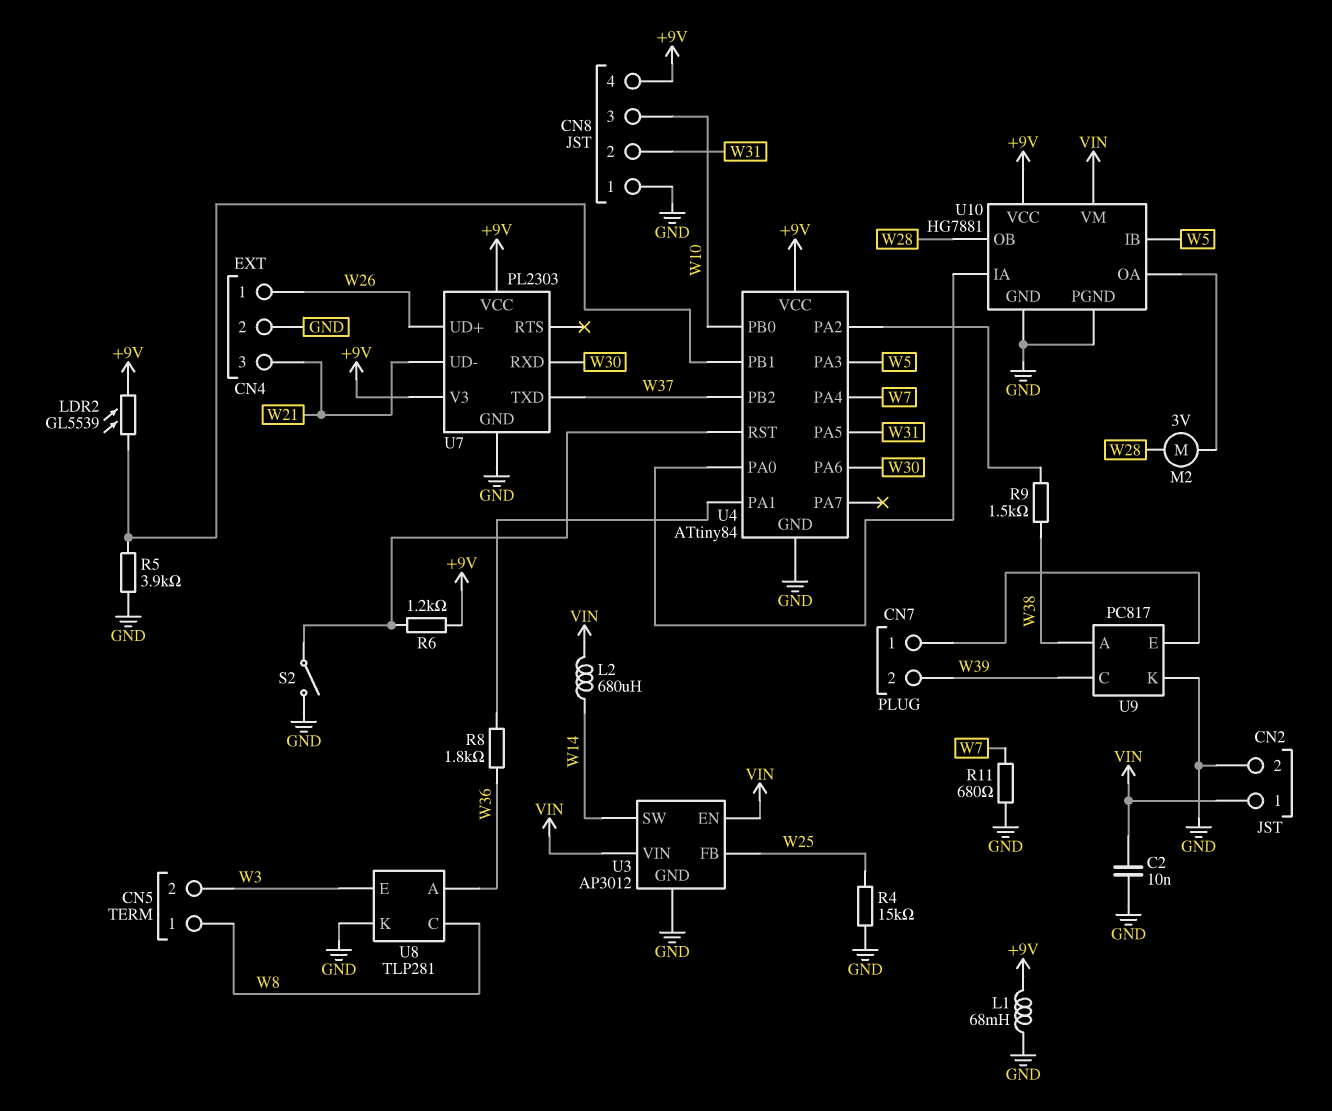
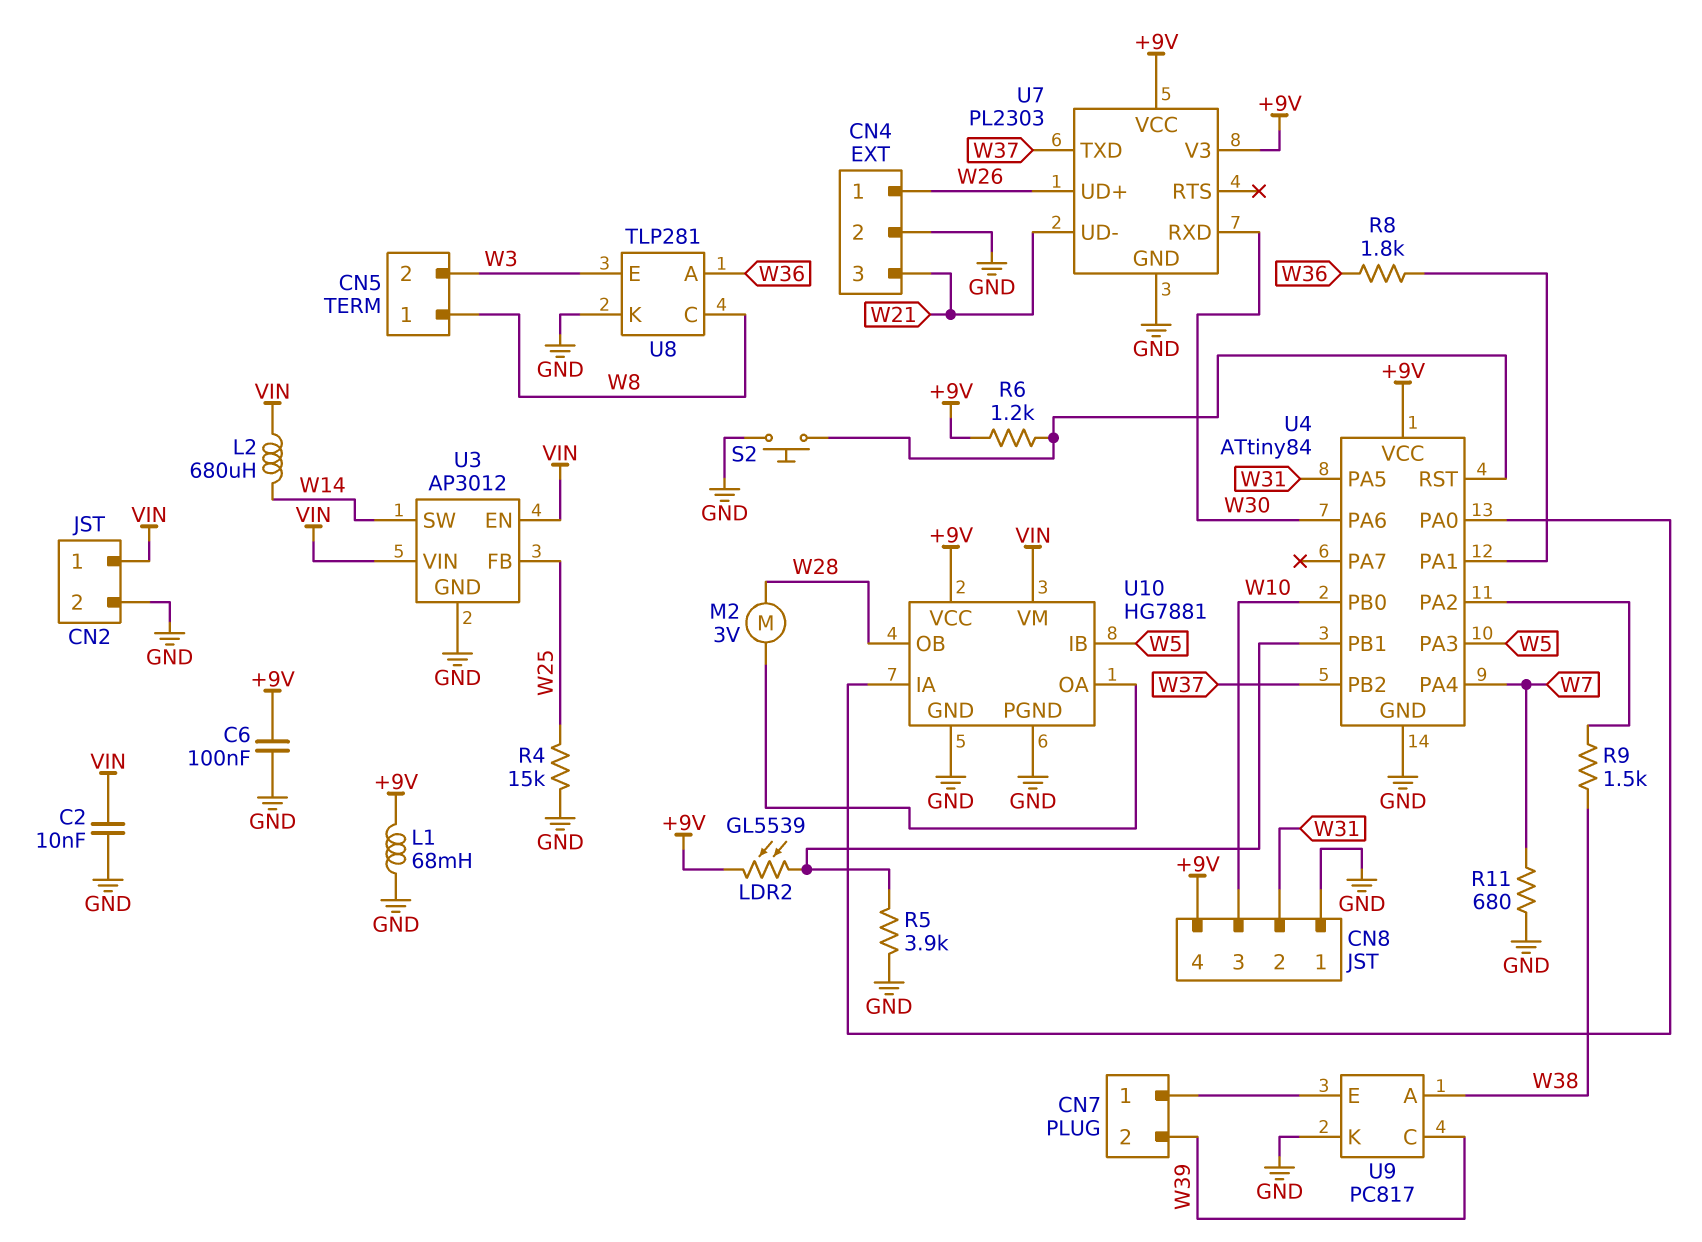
C6: none -> 100nF (+9V, GND)
S2: switch (GND, U4/RST) -> button (GND, U4/RST)

